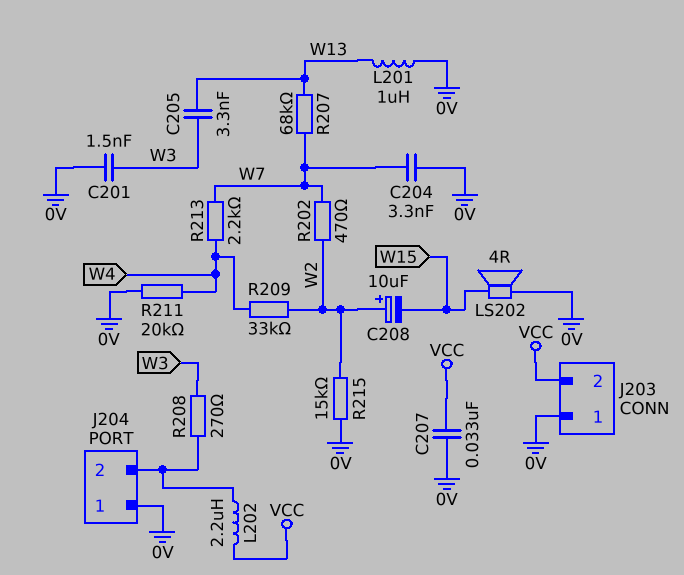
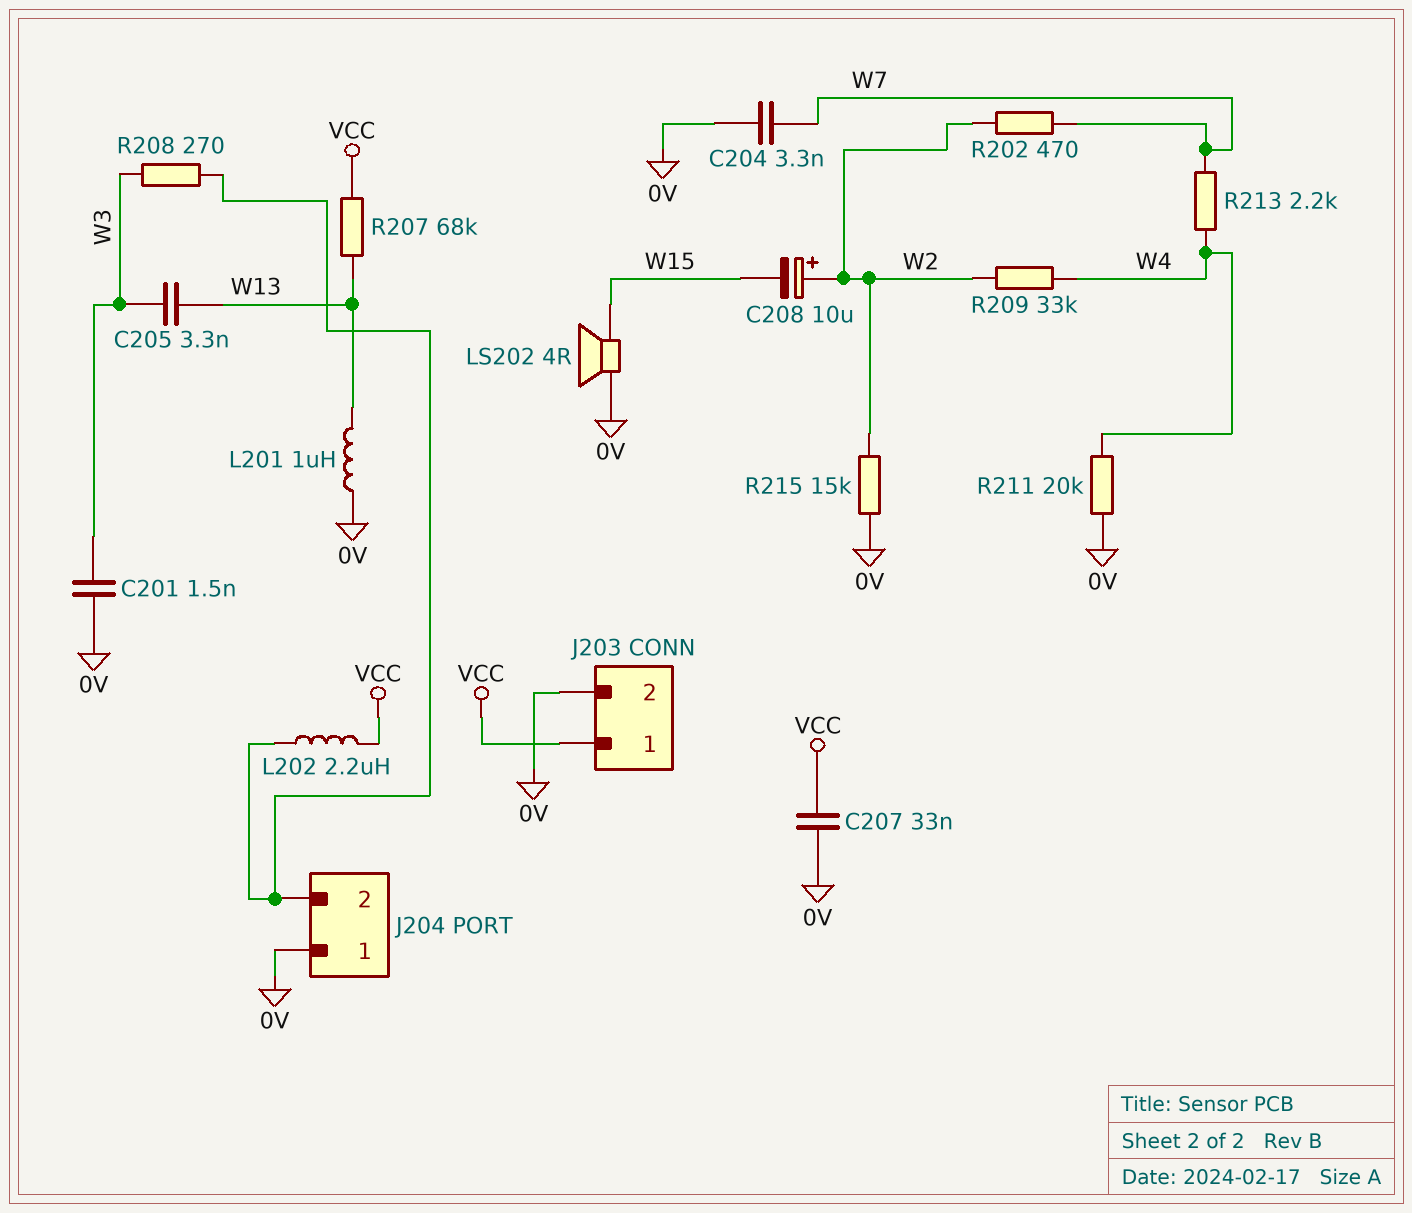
J203 pin 1: 0V -> VCC
J203 pin 2: VCC -> 0V
R207: 68k (W7, W13) -> 68k (VCC, W13)

